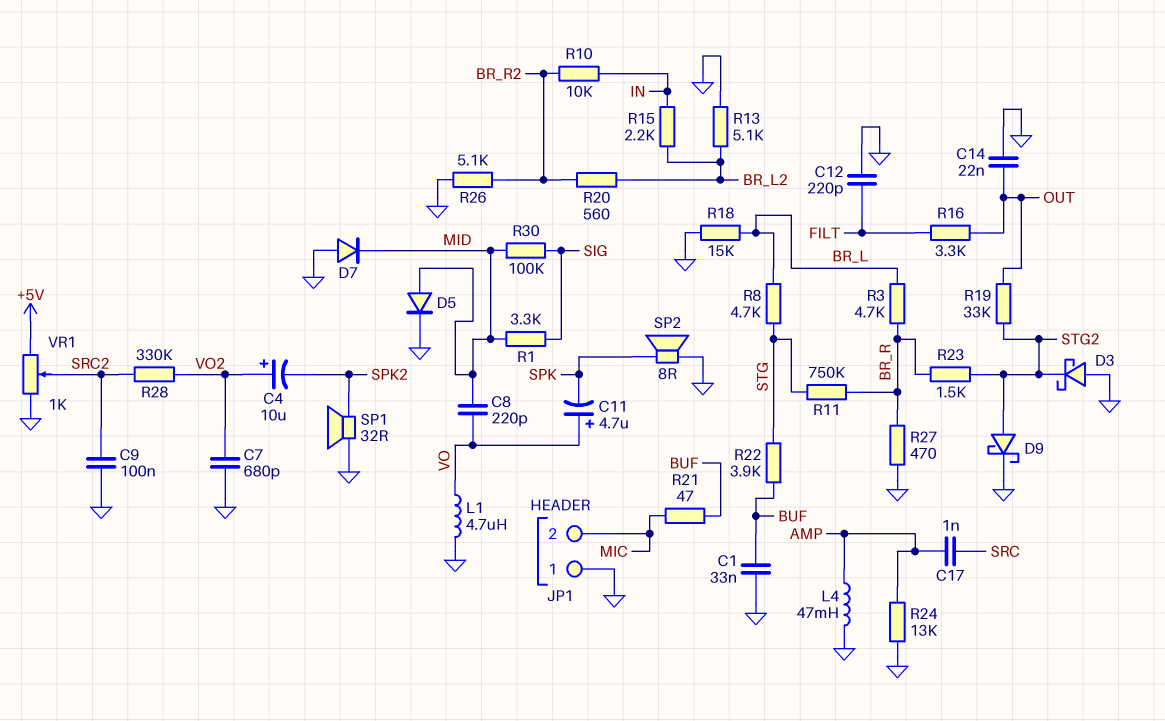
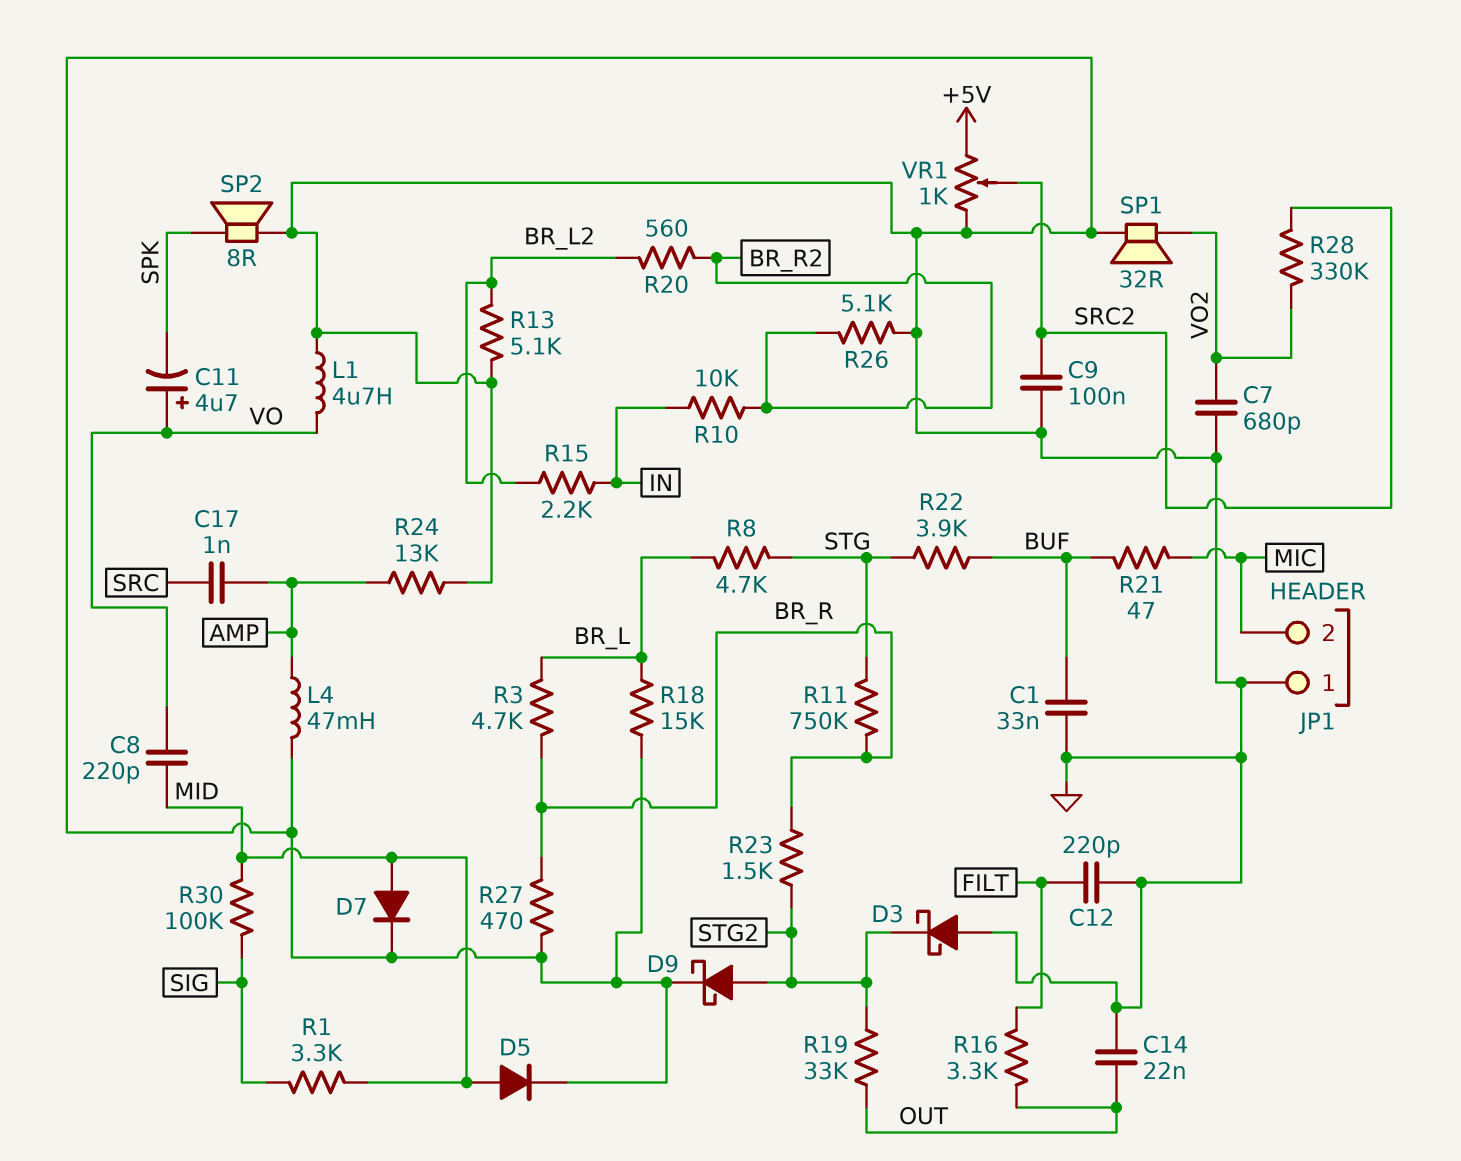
C4: 10uF (plus VO2, minus SPK2) -> none
D7: diode (A GND, K MID) -> diode (A MID, K GND)
SP1: speaker 32R (GND, SPK2) -> speaker 32R (GND, VO2)

